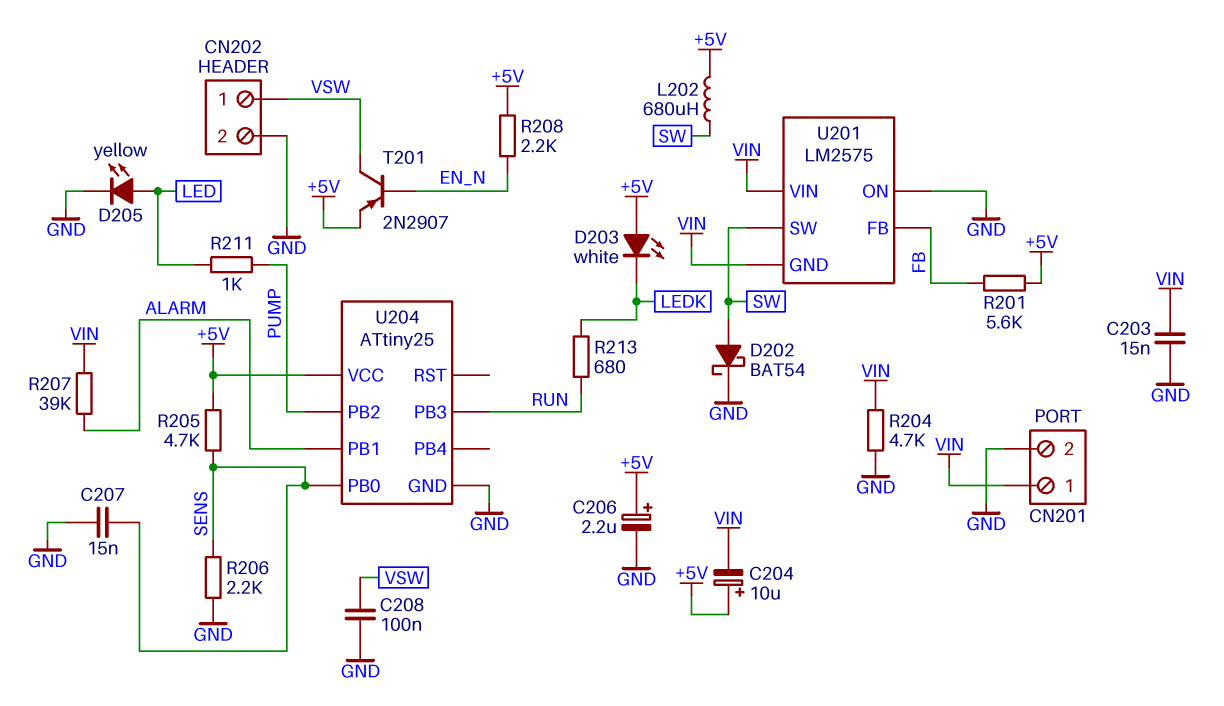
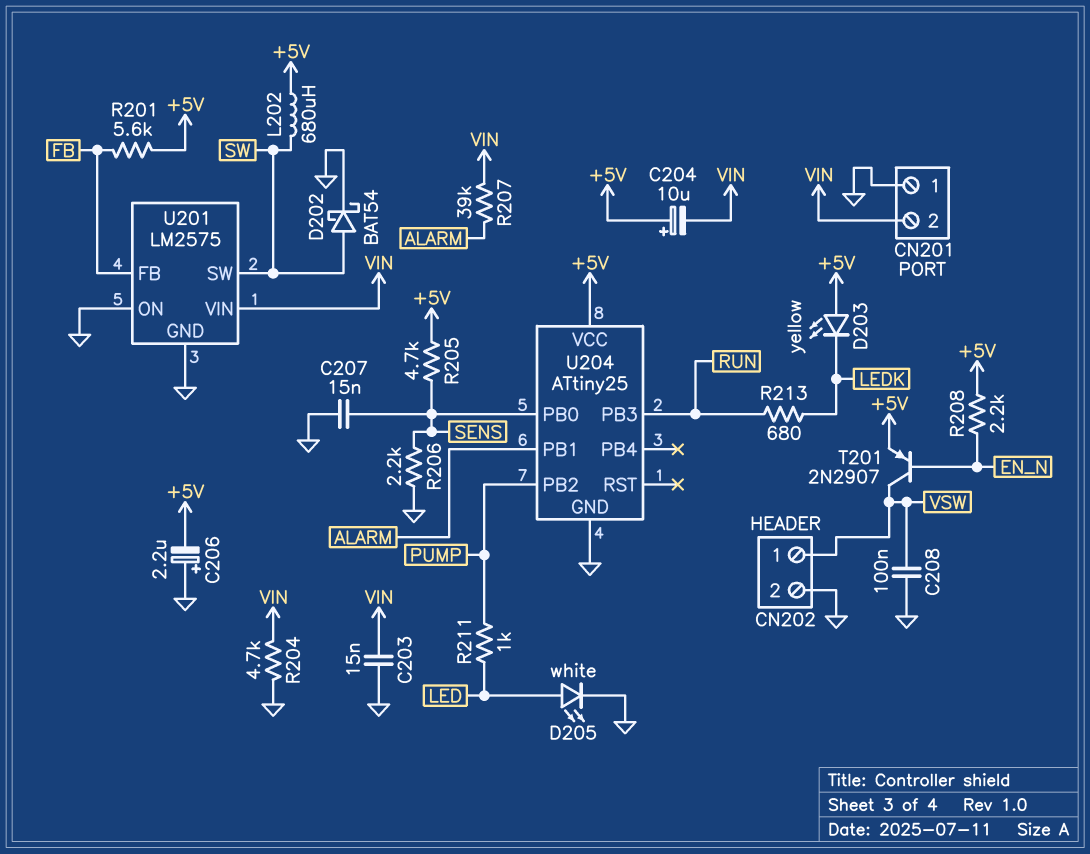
C206: 2.2uF (plus +5V, minus GND) -> 2.2uF (plus GND, minus +5V)
CN201 pin 1: VIN -> GND
CN201 pin 2: GND -> VIN
D203: LED white (A +5V, K LEDK) -> LED yellow (A +5V, K LEDK)
D205: LED yellow (A LED, K GND) -> LED white (A LED, K GND)
U201 pin GND: VIN -> GND

